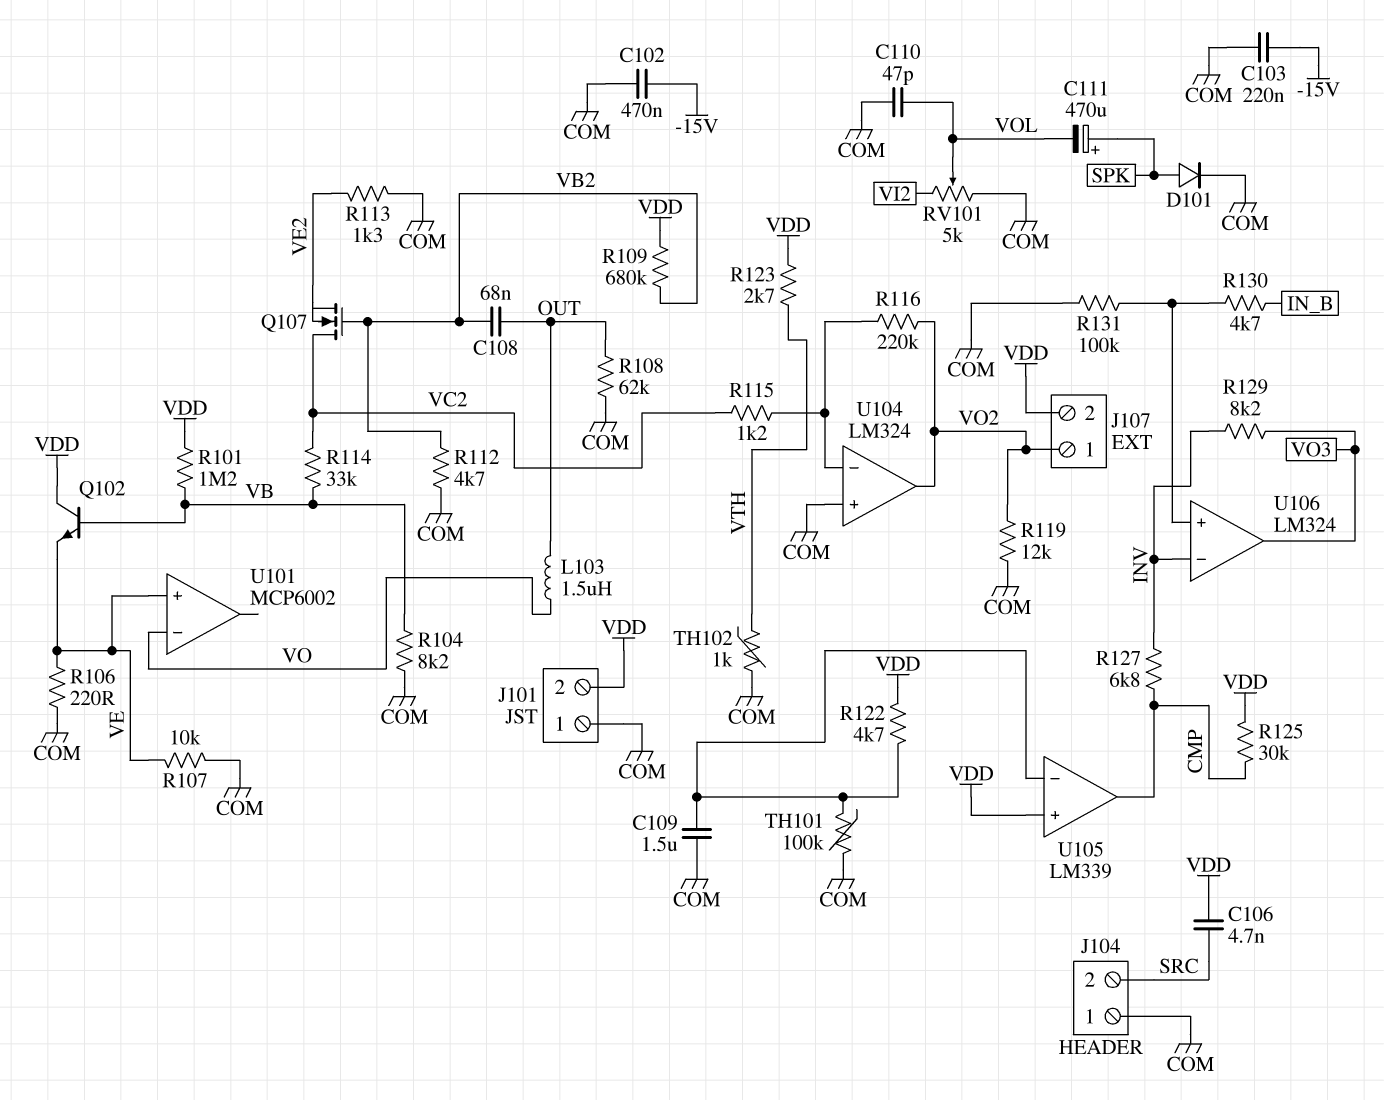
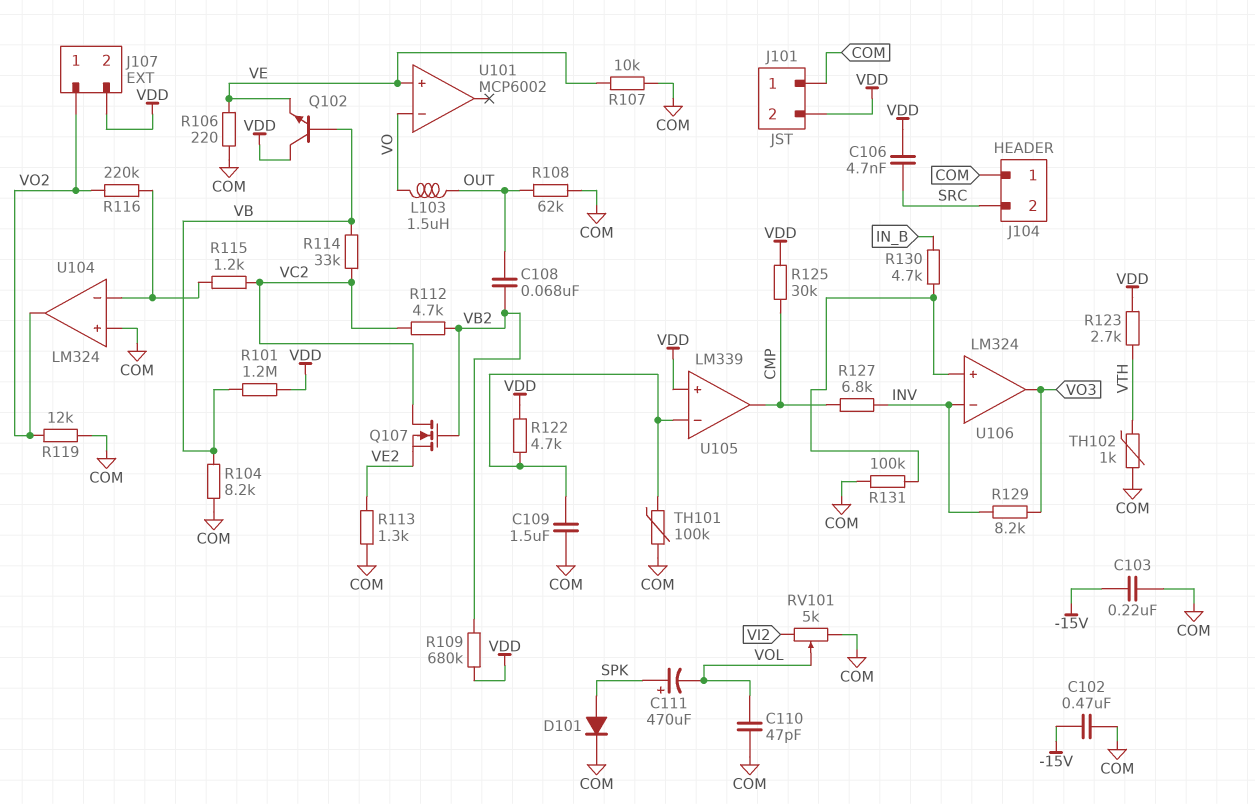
R112: 4.7k (COM, VB2) -> 4.7k (VB2, VC2)

